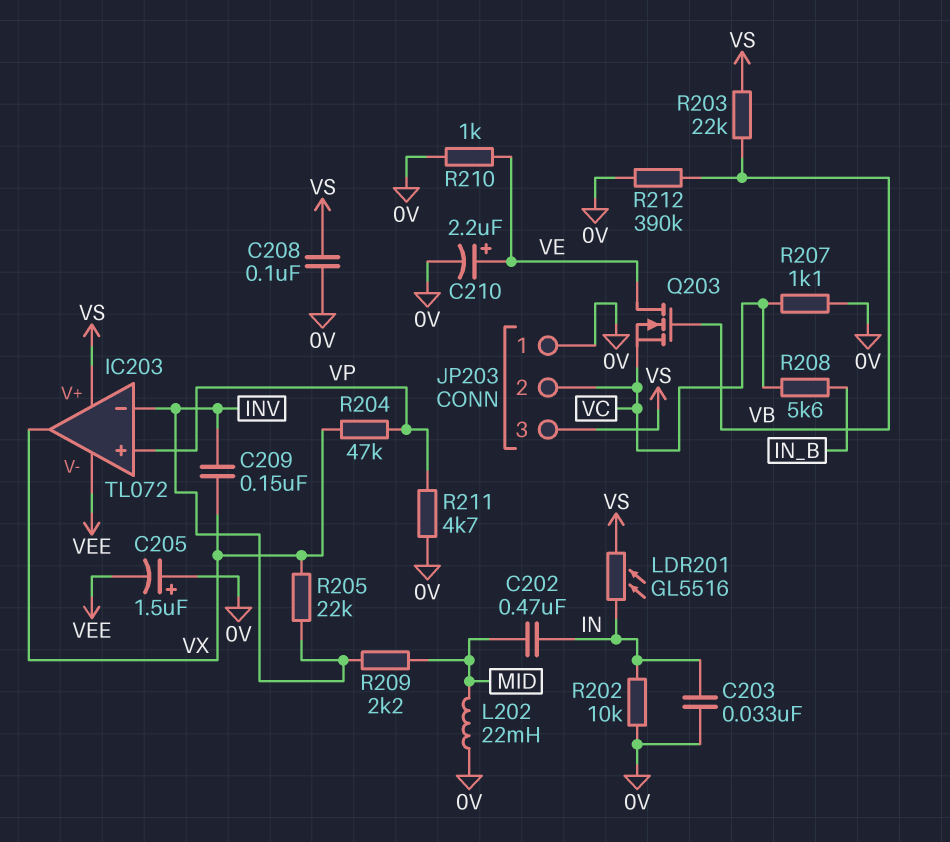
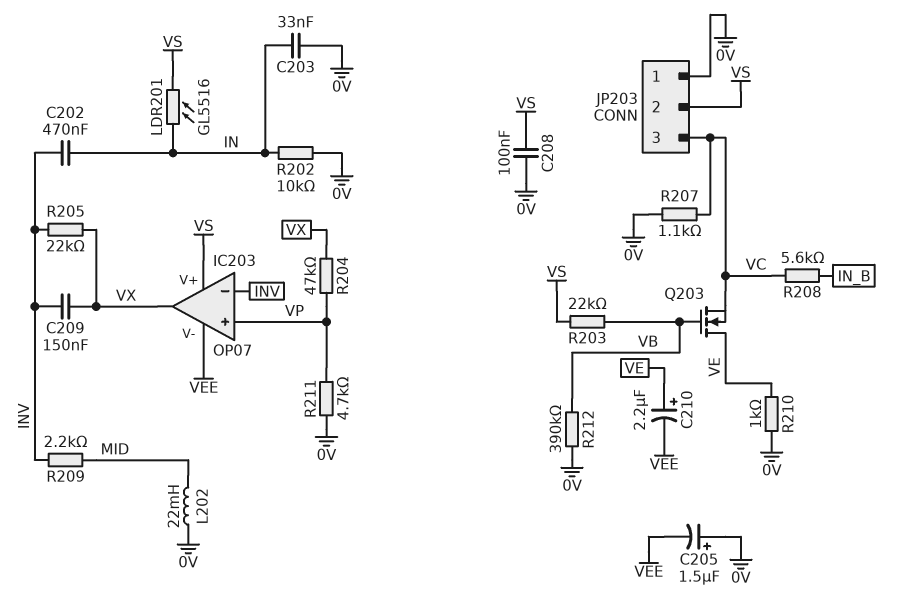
C202: 470nF (IN, MID) -> 470nF (IN, INV)
C210: 2.2uF (plus VE, minus 0V) -> 2.2uF (plus VE, minus VEE)
IC203: TL072 -> OP07
JP203 pin 2: VC -> VS
JP203 pin 3: VS -> VC

